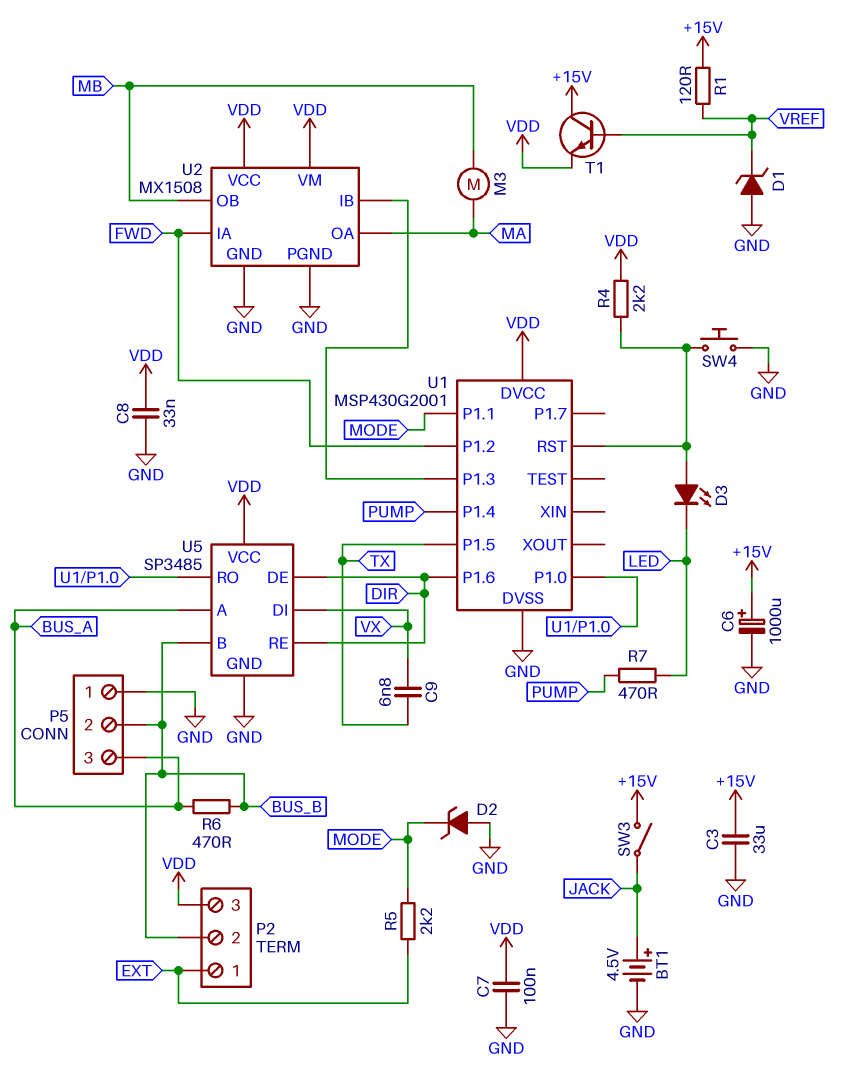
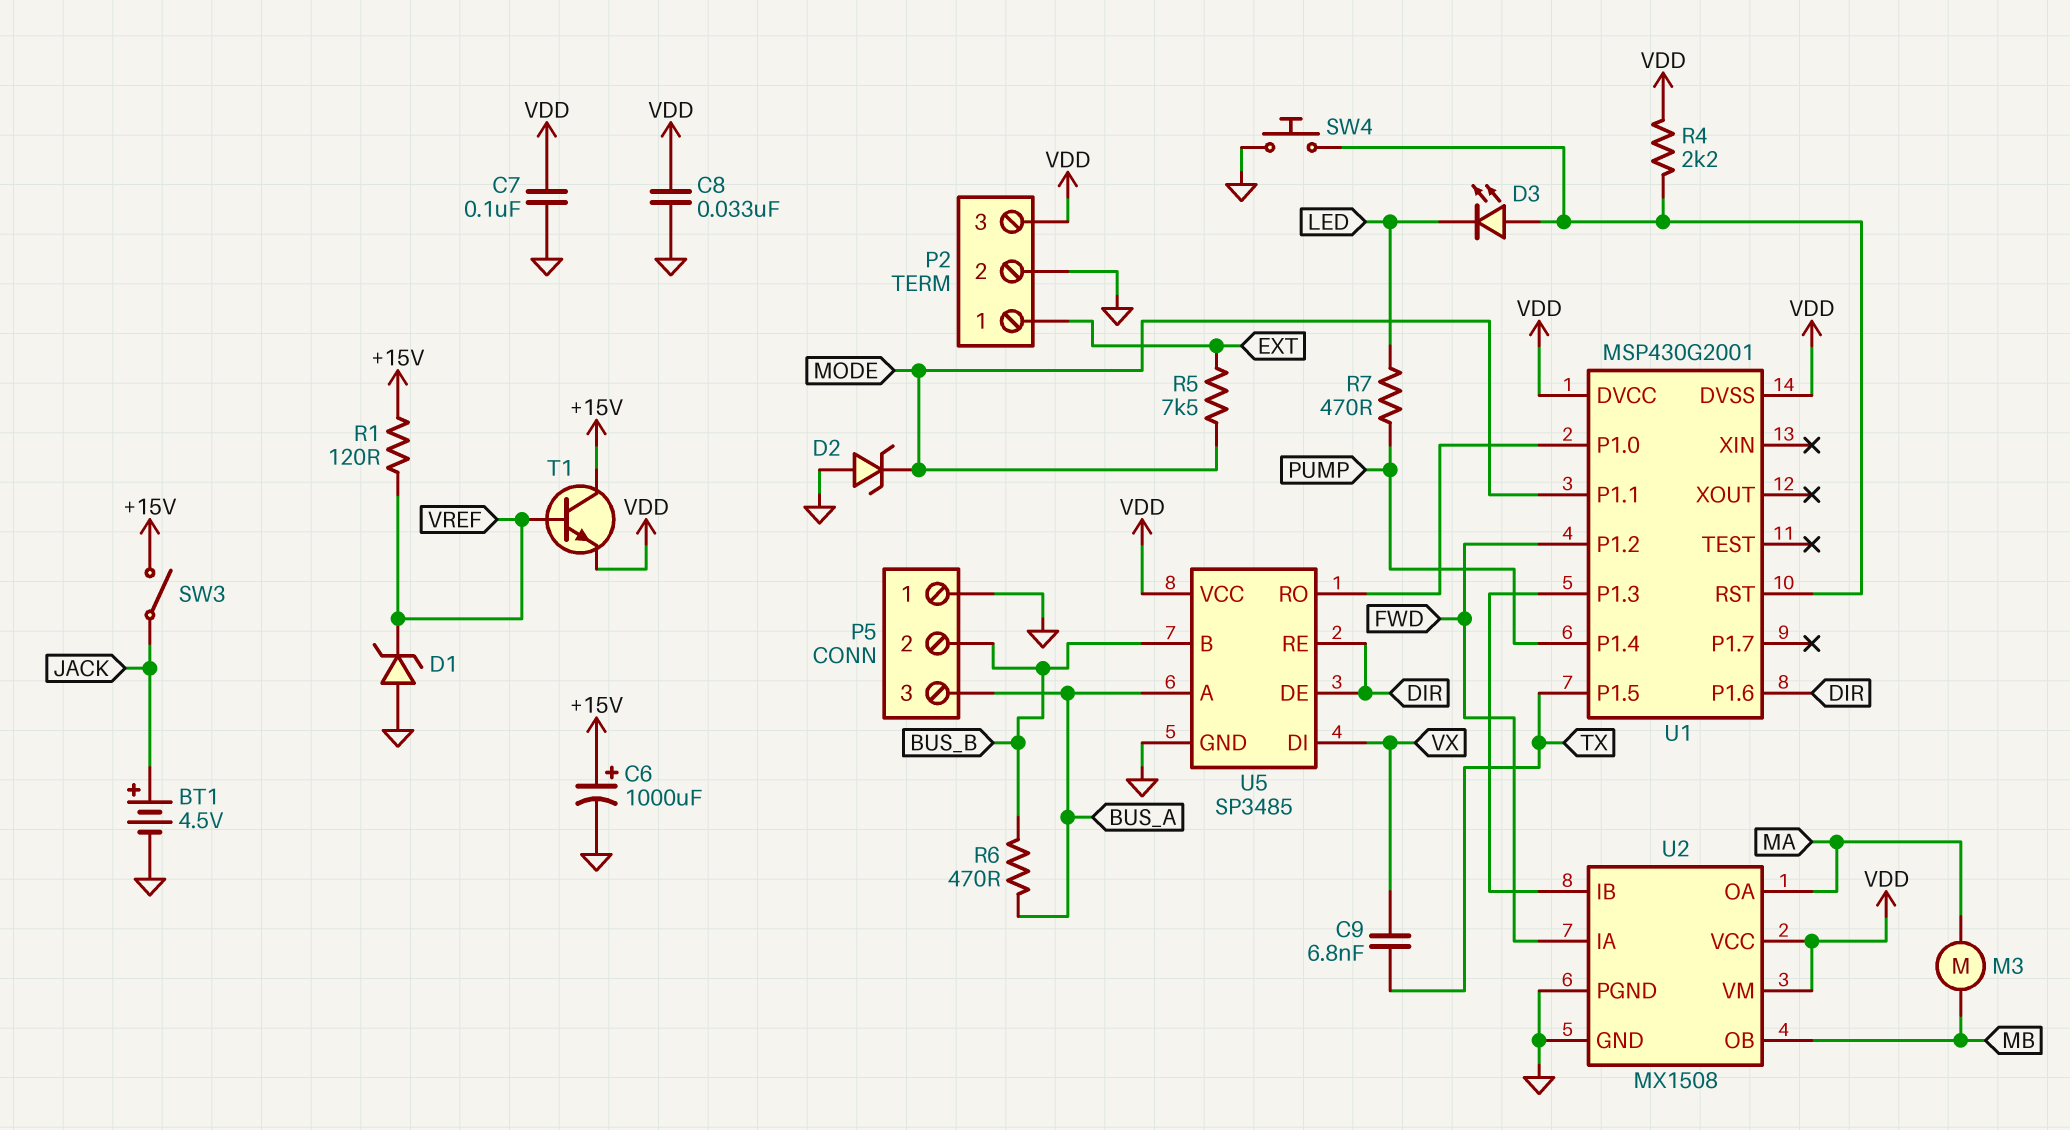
C3: 33uF (+15V, GND) -> none
P2 pin 2: BUS_B -> GND
R5: 2.2k (EXT, MODE) -> 7.5k (EXT, MODE)
U1 pin DVSS: GND -> VDD

